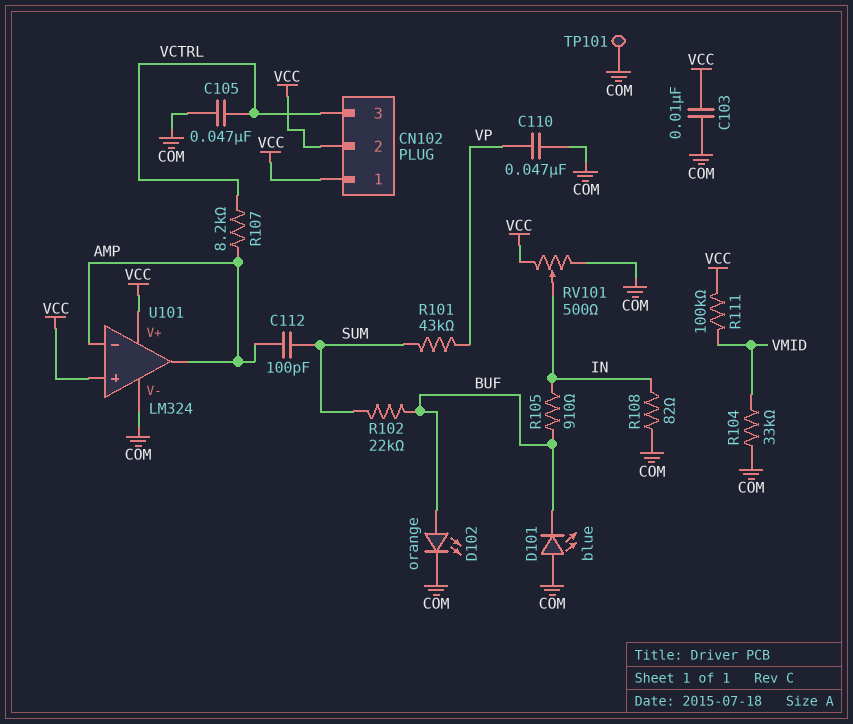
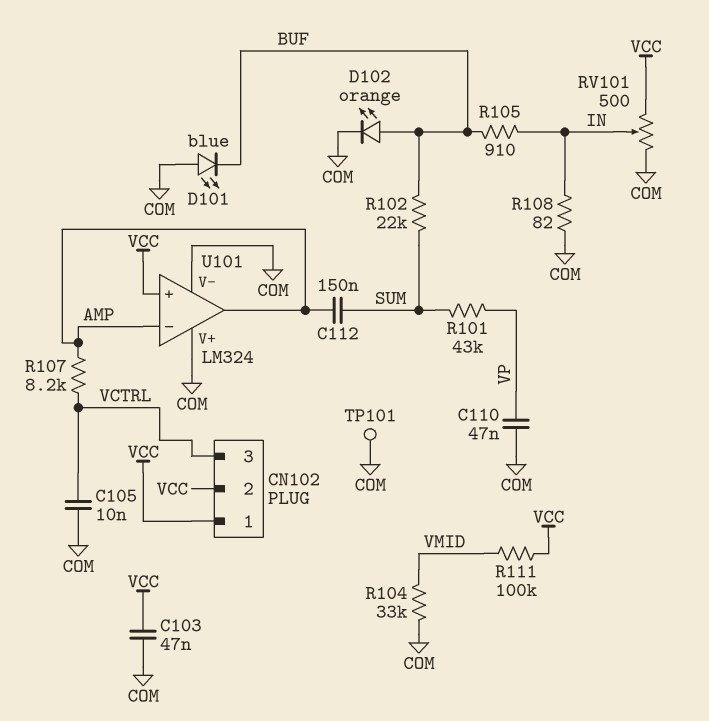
C103: 10nF (COM, VCC) -> 47nF (COM, VCC)
C105: 47nF (COM, VCTRL) -> 10nF (COM, VCTRL)
C112: 100pF (AMP, SUM) -> 150nF (AMP, SUM)
U101 pin V+: VCC -> COM

